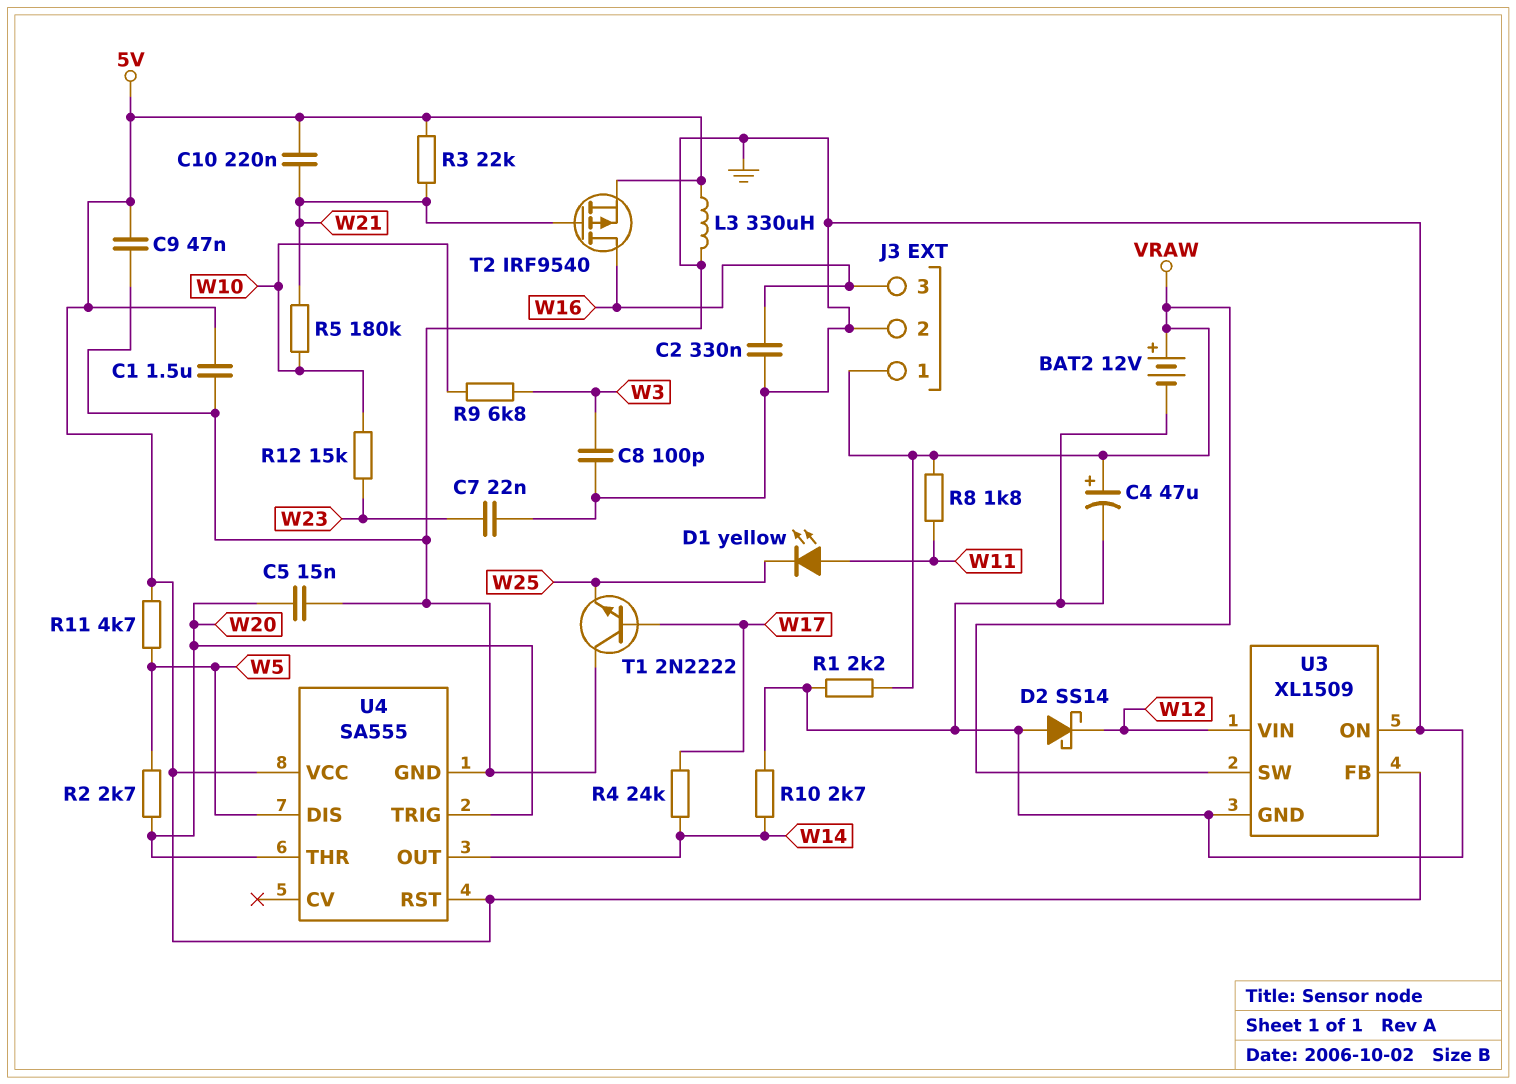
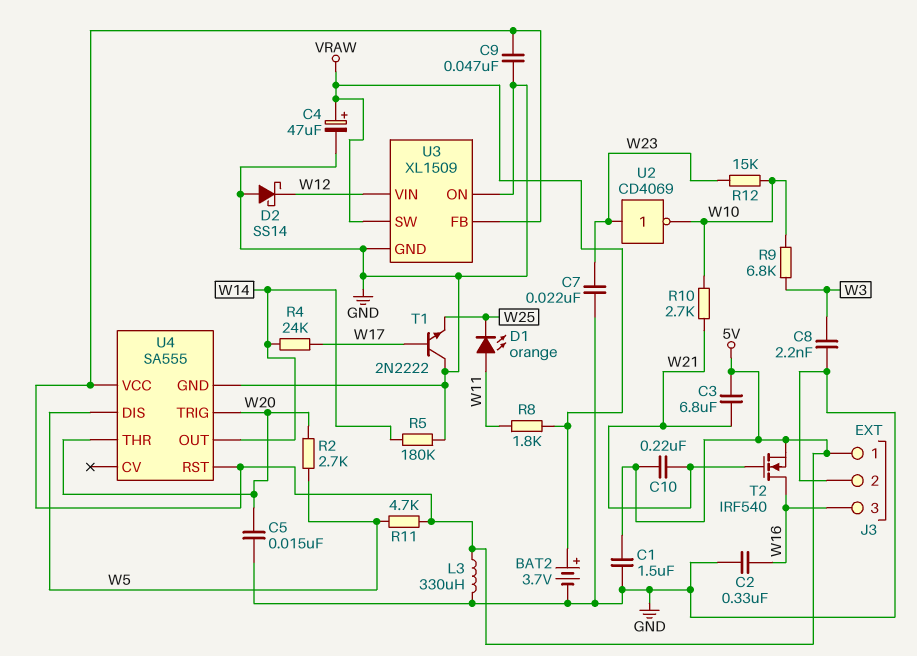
BAT2: 12V (plus VRAW, minus GND) -> 3.7V (plus VRAW, minus GND)
C3: none -> 6.8uF (5V, W21)
C8: 100pF (GND, W3) -> 2.2nF (GND, W3)
D1: LED yellow (A W11, K W25) -> LED orange (A W11, K W25)
J3 pin 1: VRAW -> 5V
R1: 2.2k (GND, VRAW) -> none
R3: 22k (5V, W21) -> none
R5: 180k (W10, W21) -> 180k (GND, W14)
R10: 2.7k (GND, W14) -> 2.7k (W10, W21)
T2: PMOS IRF9540 (G W21, D W16, S 5V) -> NMOS IRF540 (G W21, D W16, S 5V)
U2: none -> NOT CD4069 (in W23, out W10)

